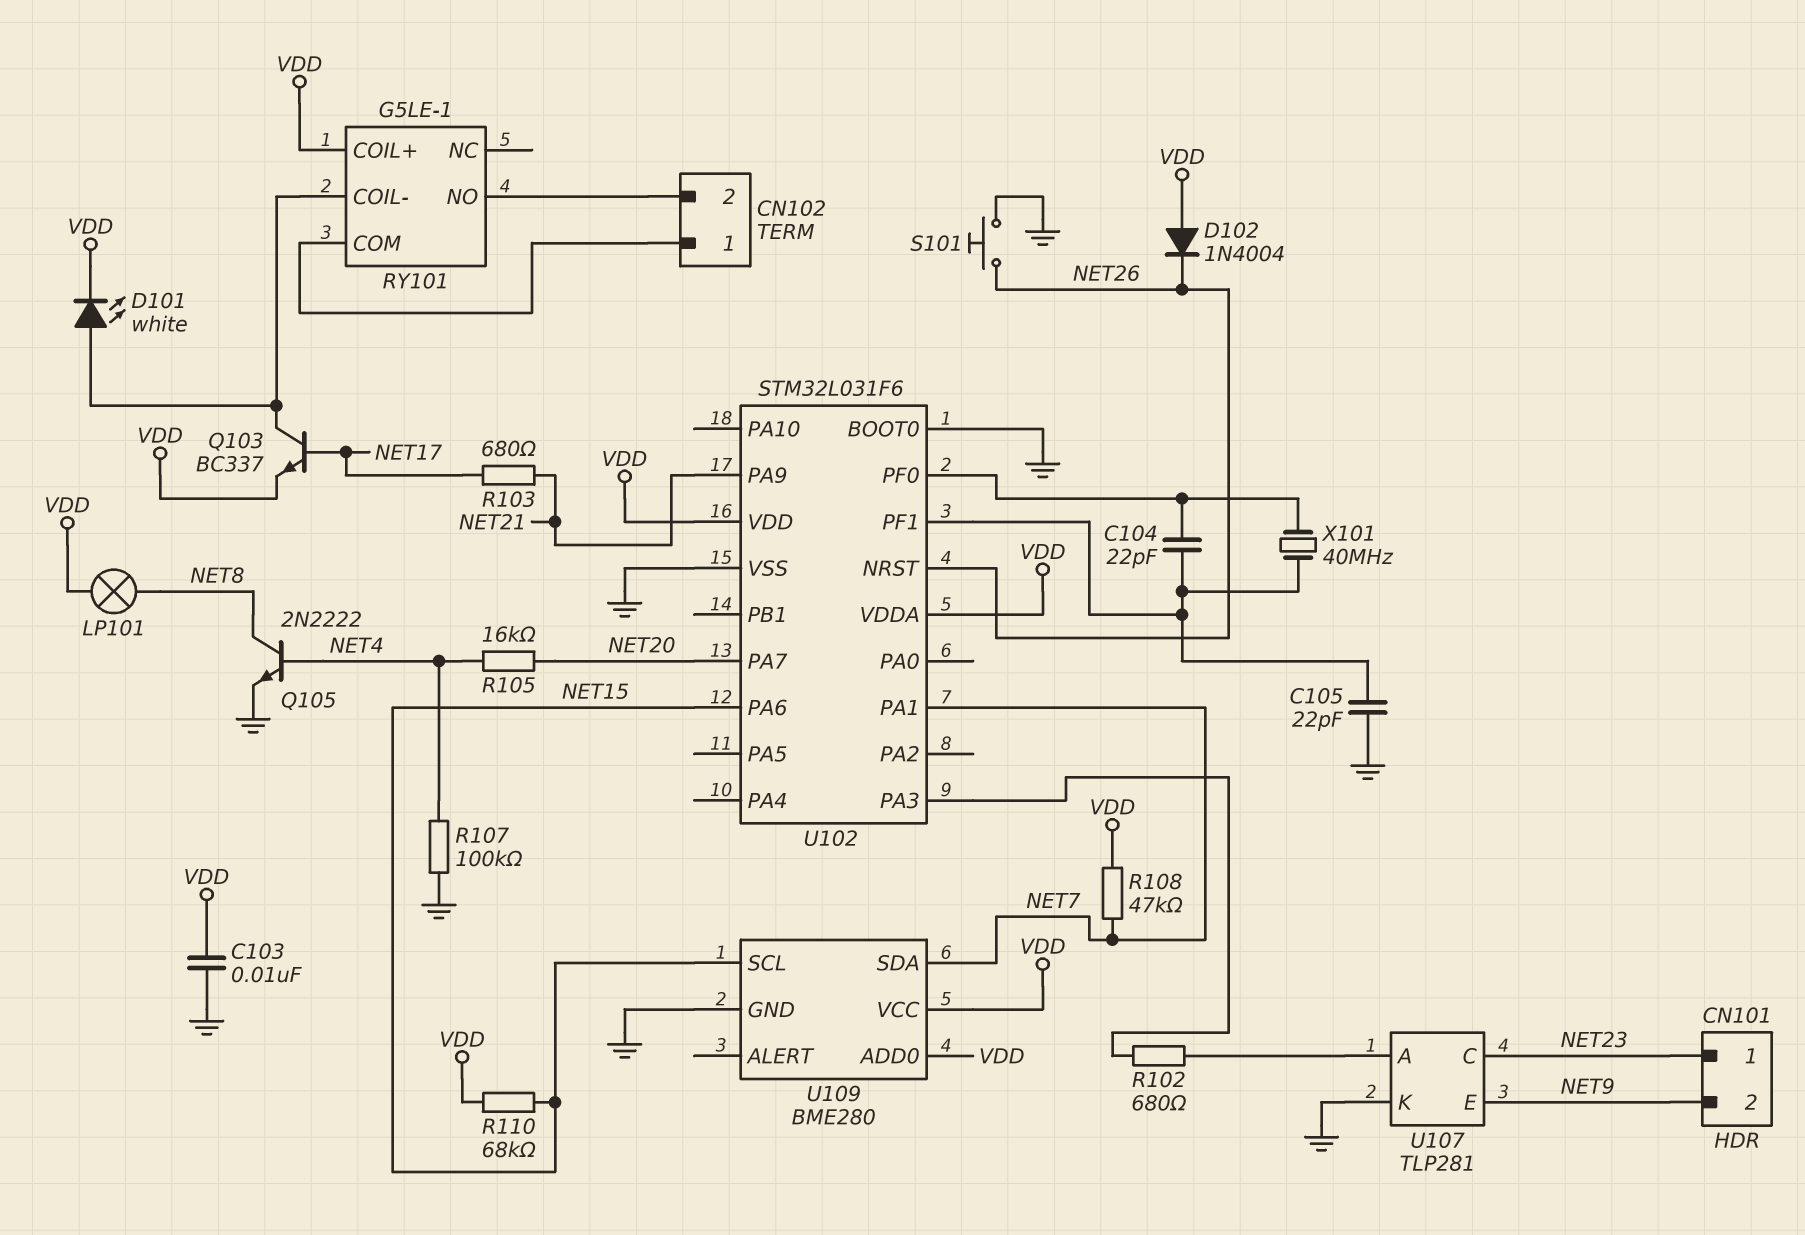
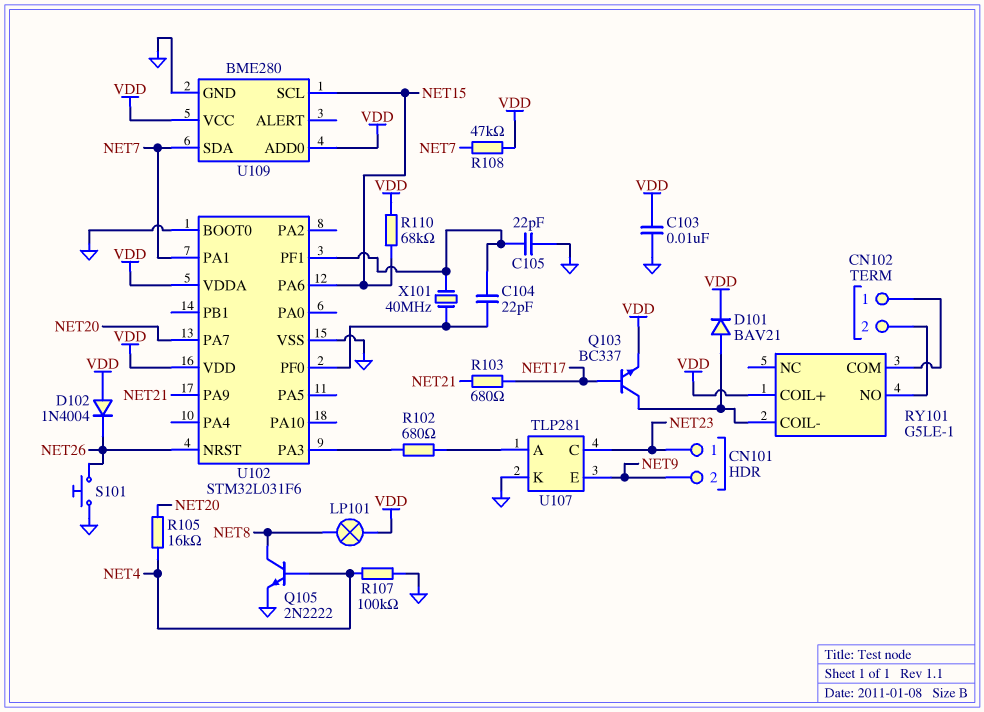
D101: LED white (A RY101/COIL-, K VDD) -> diode BAV21 (A RY101/COIL-, K VDD)

